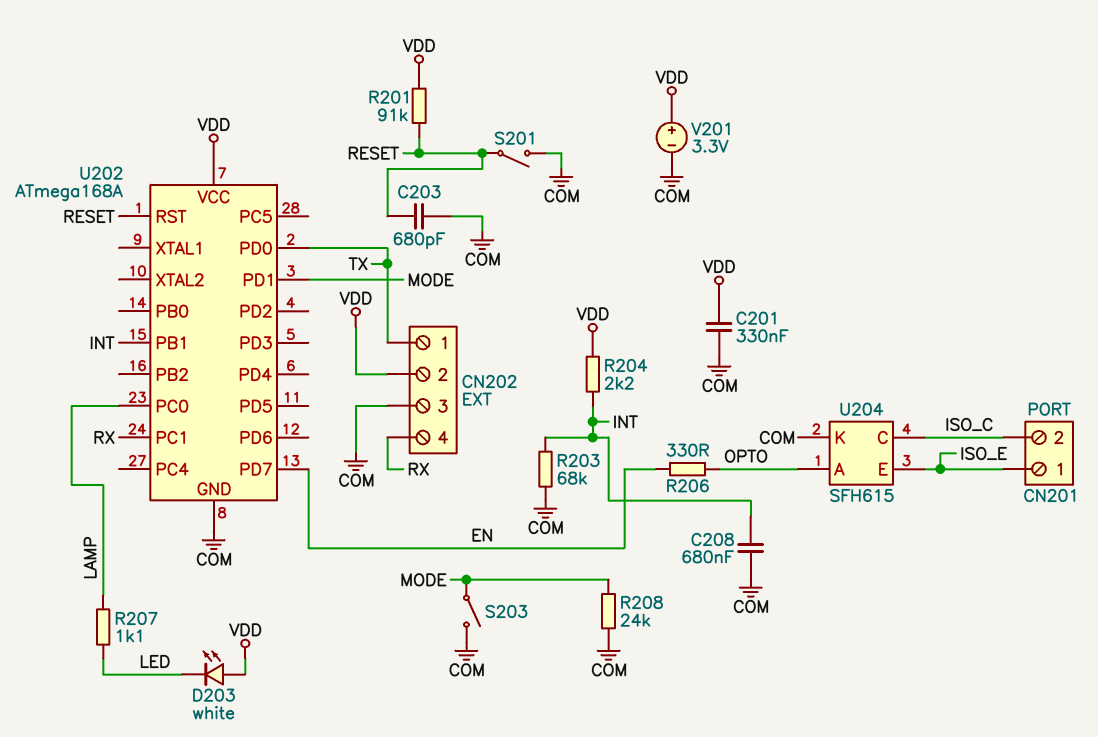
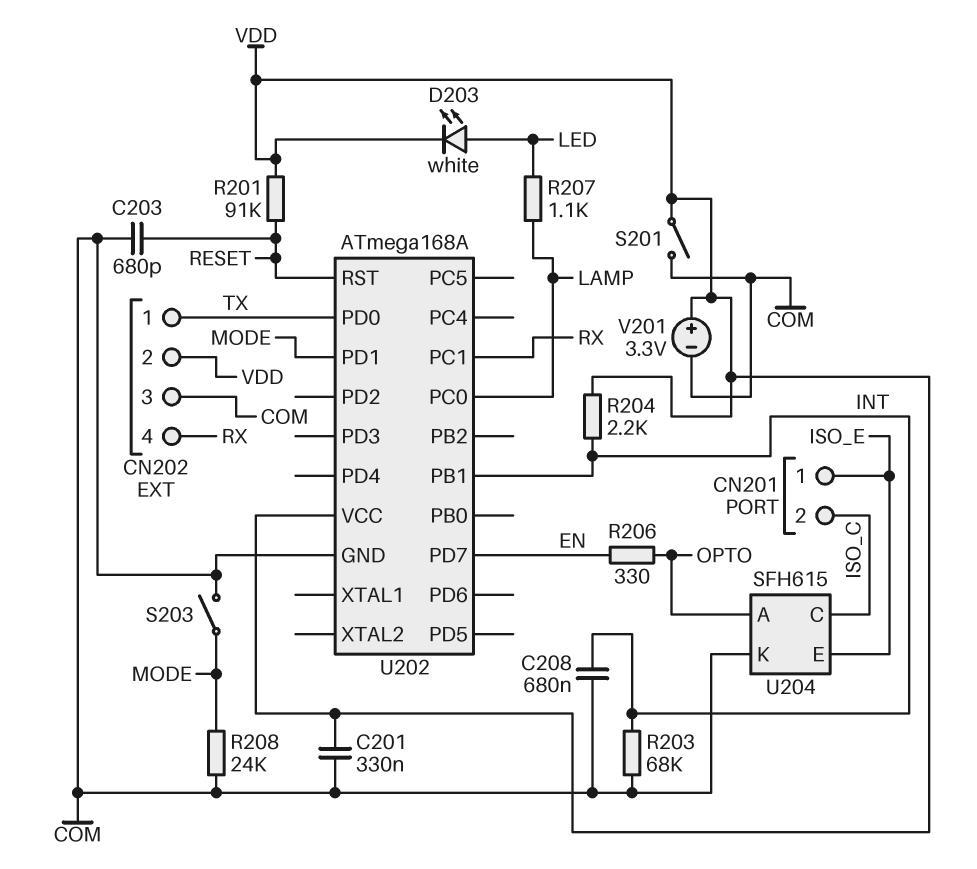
D203: LED white (A VDD, K LED) -> LED white (A LED, K VDD)
S201: switch (COM, RESET) -> switch (COM, VDD)

